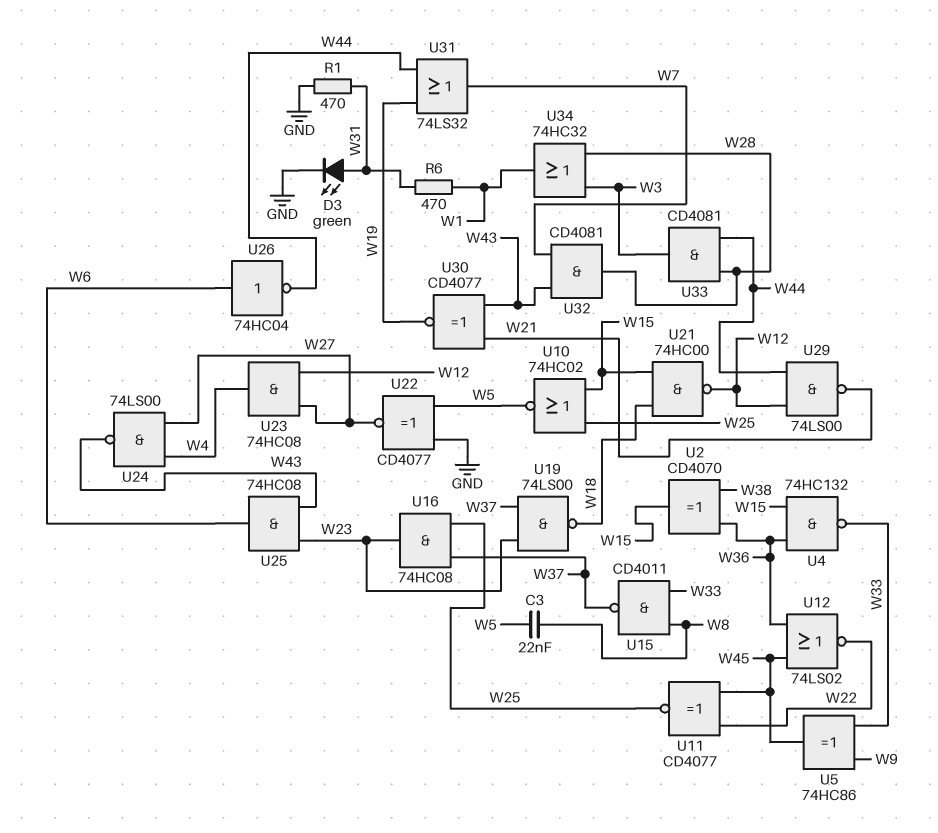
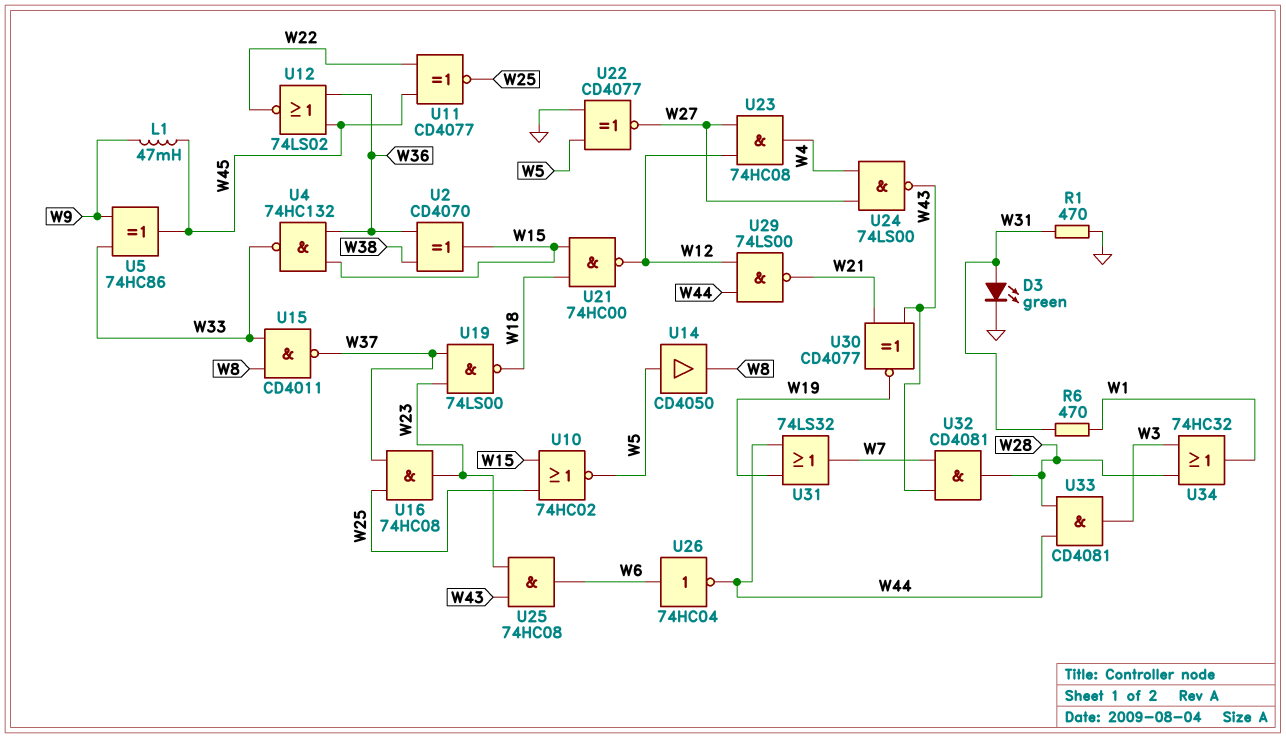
C3: 22nF (W5, W8) -> none
L1: none -> 47mH (W9, W45)
U14: none -> buffer CD4050 (in W5, out W8)

